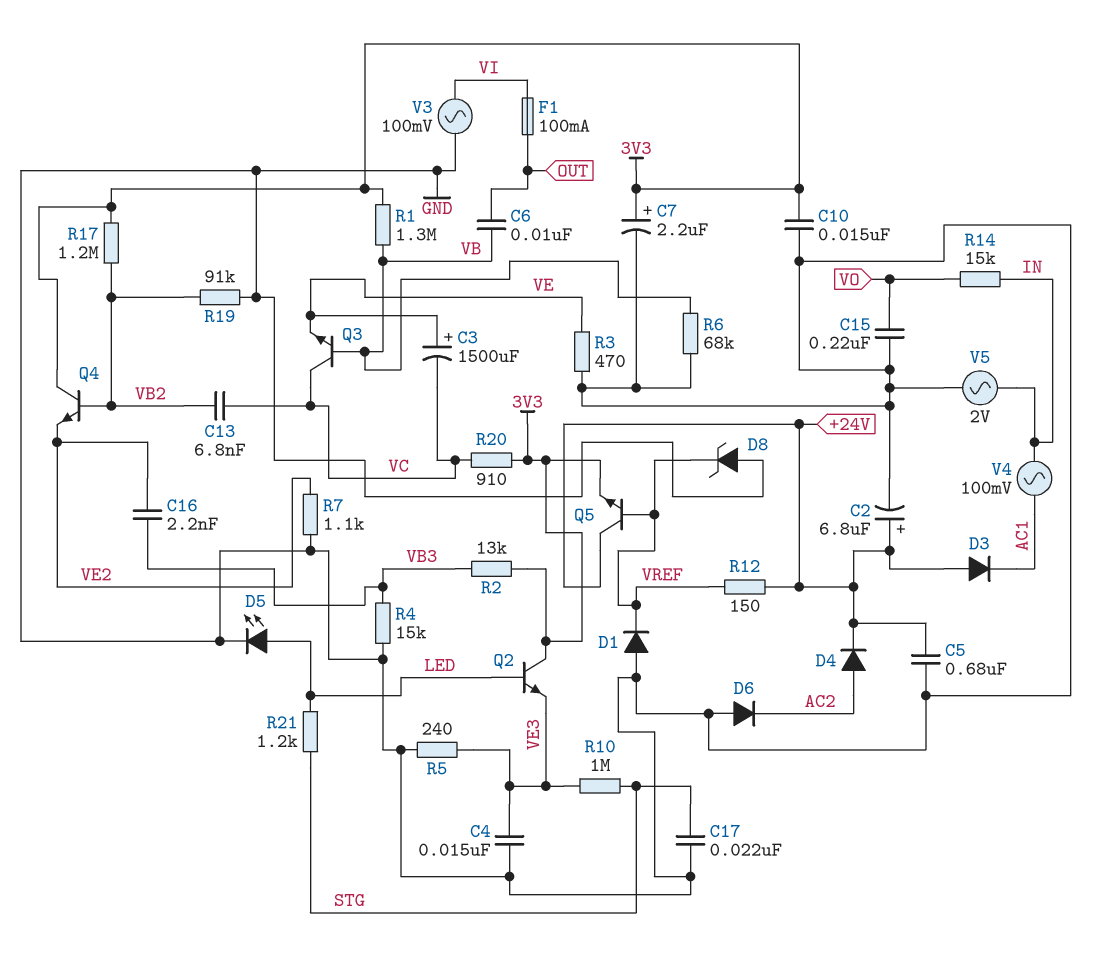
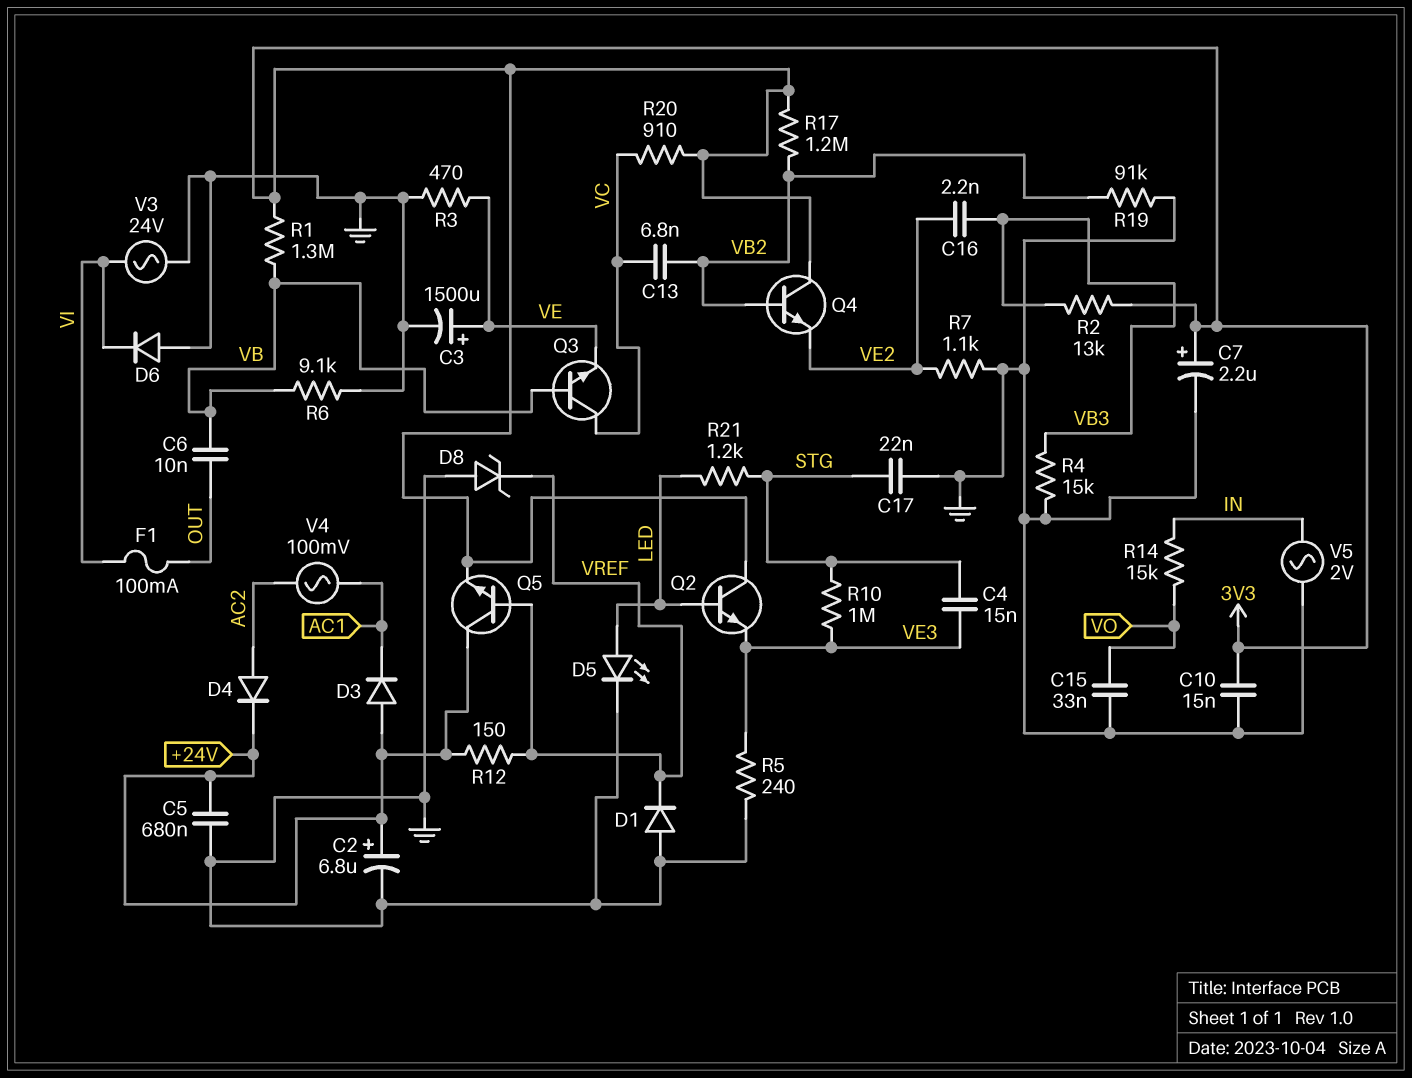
C3: 1500uF (plus VE, minus VC) -> 1500uF (plus VE, minus GND)
C4: 15nF (GND, VE3) -> 15nF (STG, VE3)
C15: 220nF (GND, VO) -> 33nF (GND, VO)
D6: diode (A GND, K AC2) -> diode (A GND, K VI)
R6: 68k (GND, VB) -> 9.1k (GND, VB)
V3: AC 100mV (GND, VI) -> AC 24V (GND, VI)
V4: AC 100mV (AC1, IN) -> AC 100mV (AC1, AC2)

